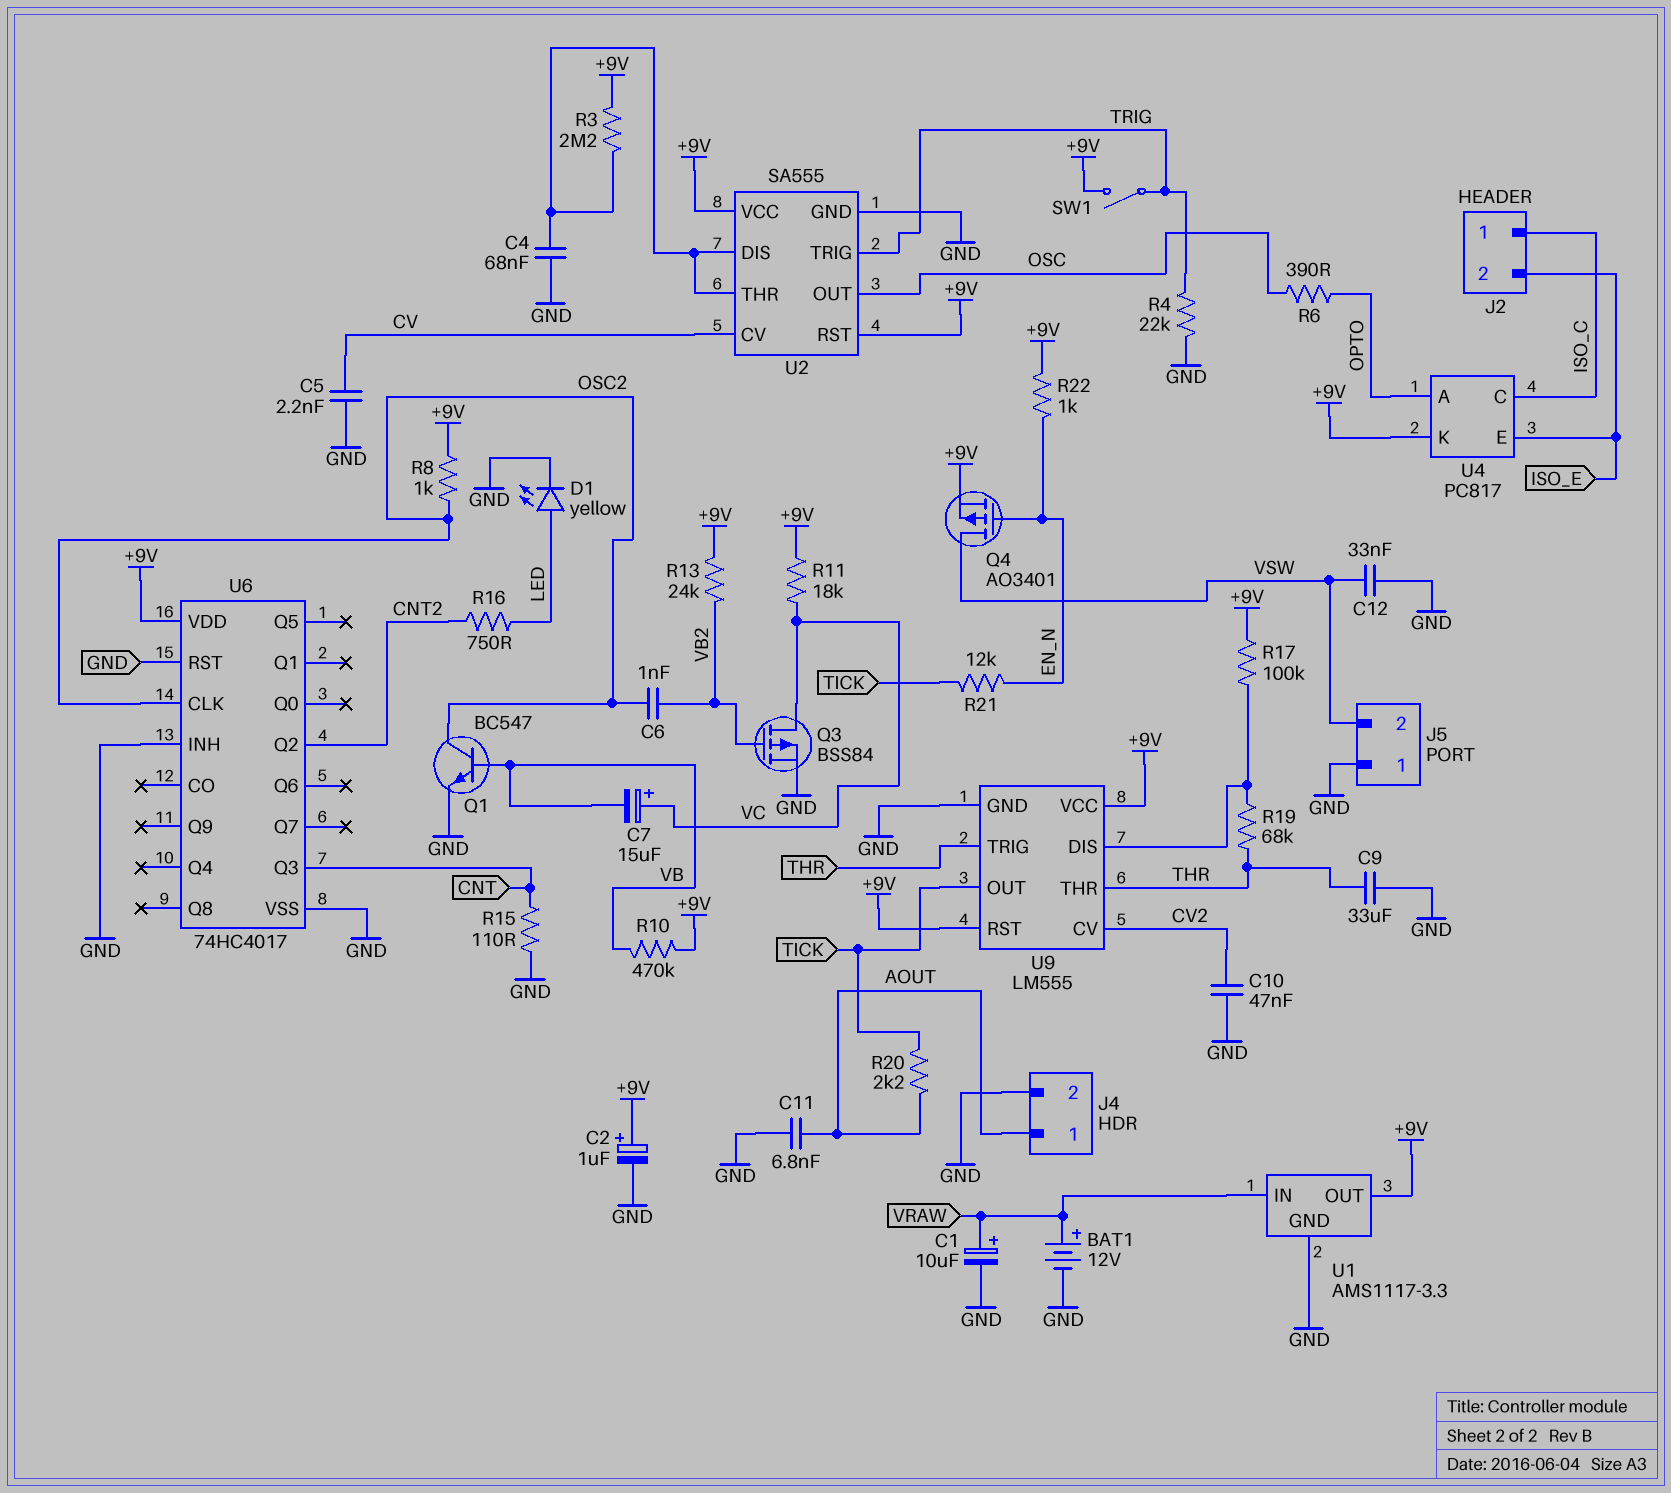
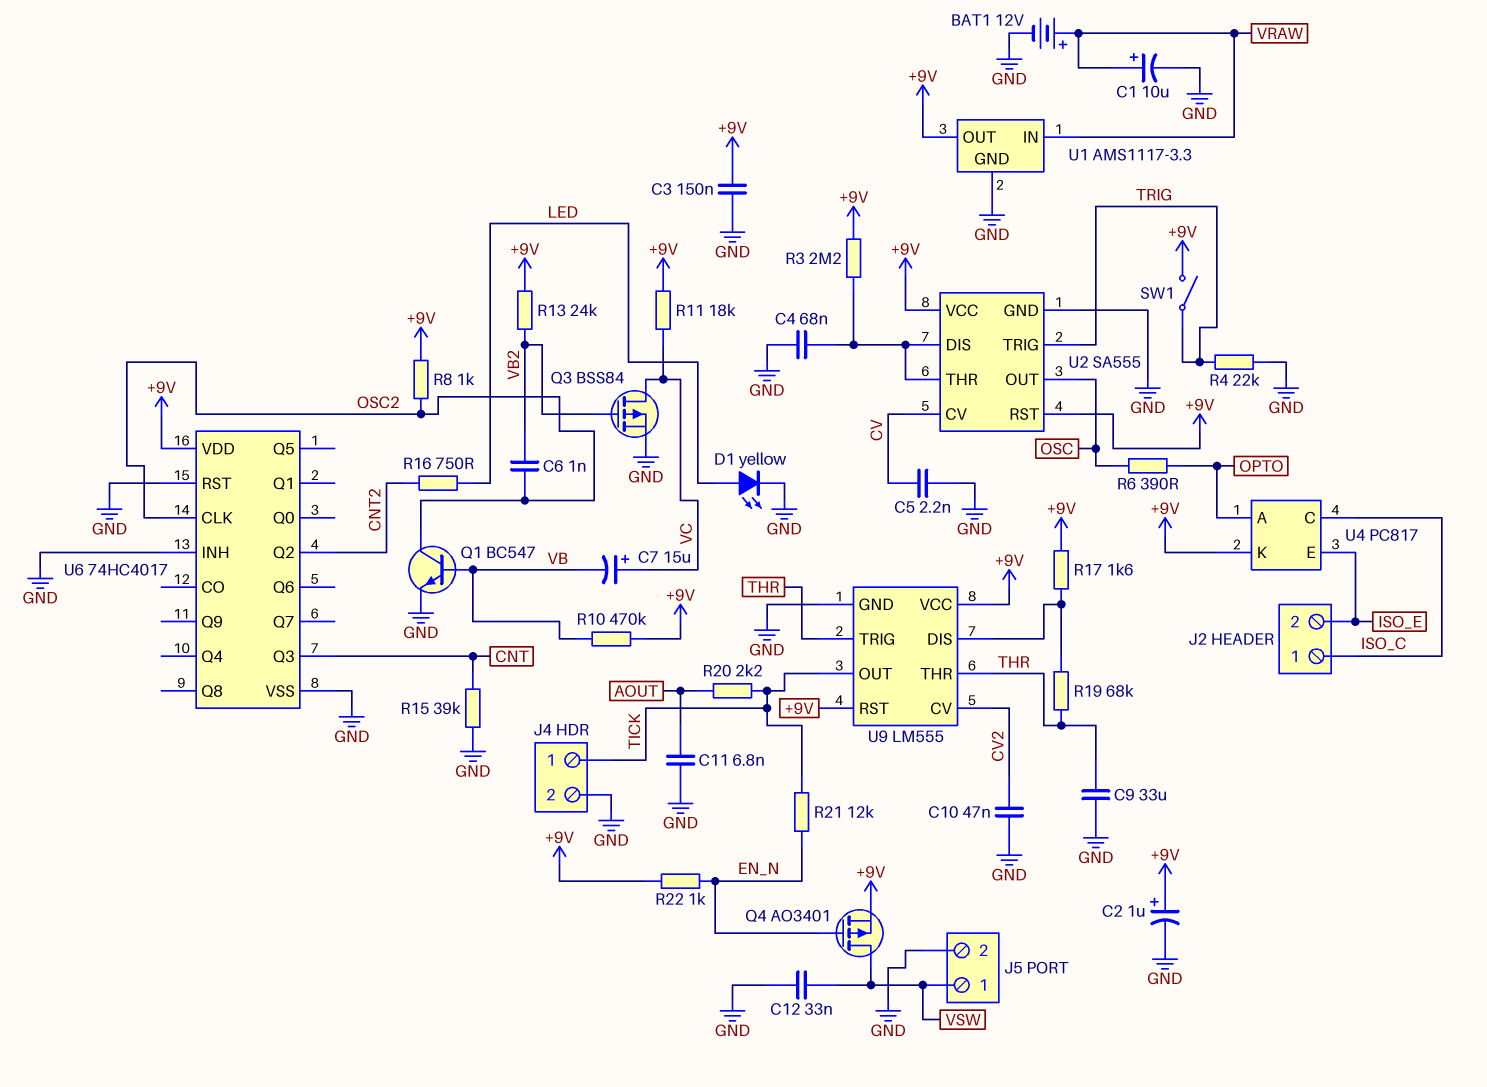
C3: none -> 150nF (+9V, GND)
J4 pin 1: AOUT -> TICK
J5 pin 1: GND -> VSW
J5 pin 2: VSW -> GND
R15: 110 (CNT, GND) -> 39k (CNT, GND)
R17: 100k (+9V, U9/DIS) -> 1.6k (+9V, U9/DIS)

